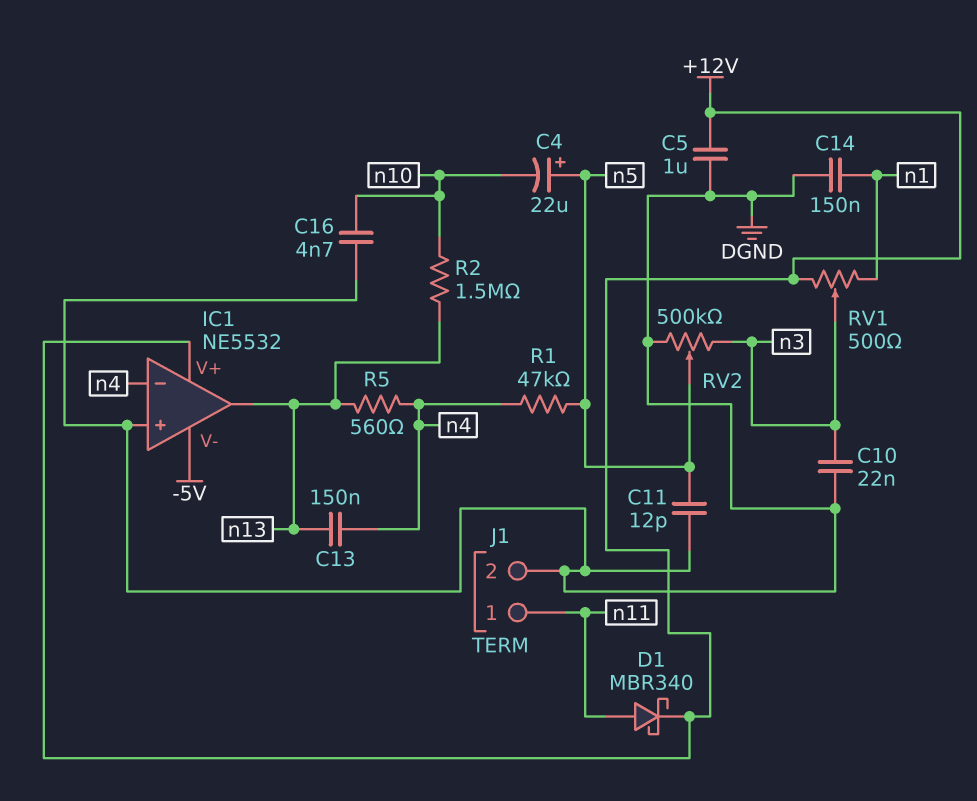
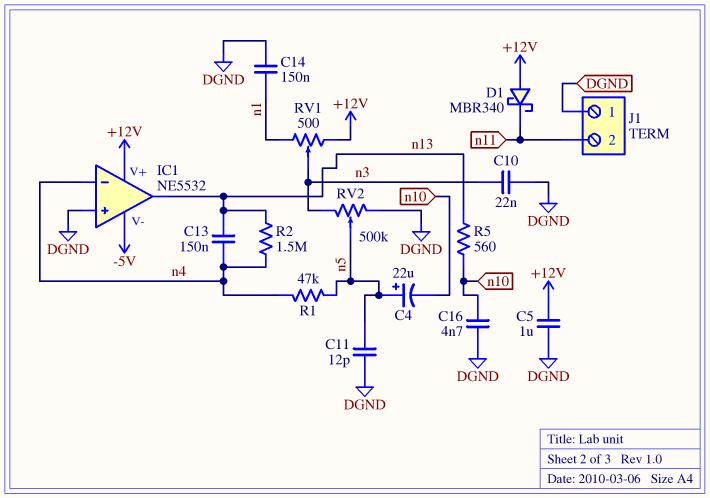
D1: schottky MBR340 (A n11, K +12V) -> schottky MBR340 (A +12V, K n11)
J1 pin 1: n11 -> DGND
J1 pin 2: DGND -> n11
R2: 1.5M (n10, n13) -> 1.5M (n4, n13)
R5: 560 (n4, n13) -> 560 (n10, n13)

